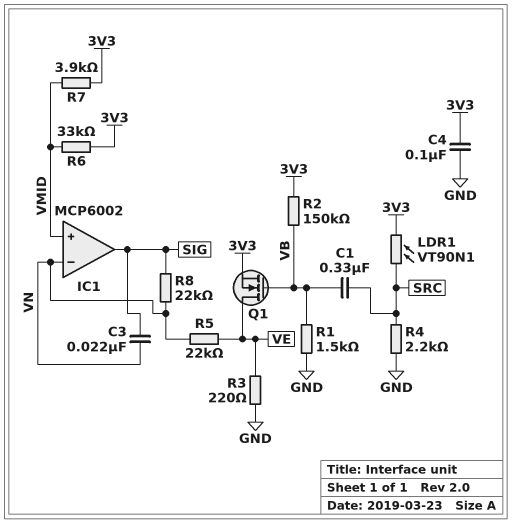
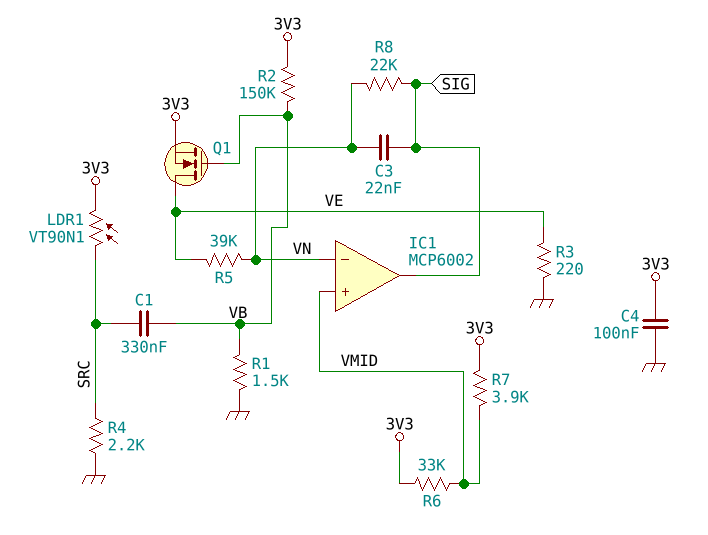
R5: 22k (VE, VN) -> 39k (VE, VN)

